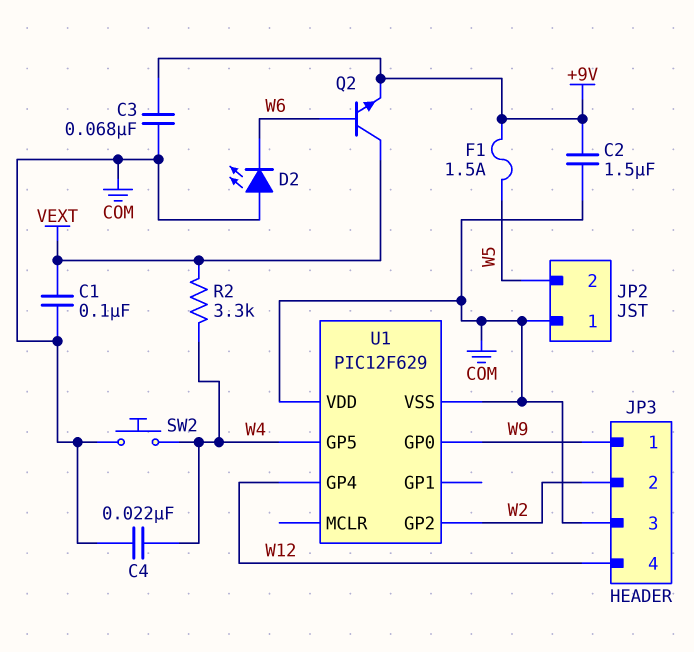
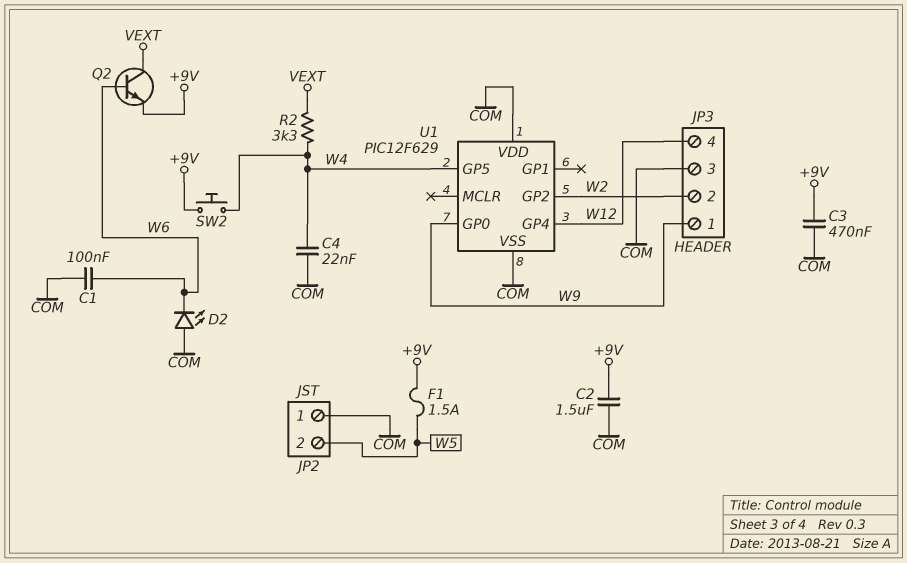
C1: 100nF (COM, VEXT) -> 100nF (COM, W6)
C3: 68nF (+9V, COM) -> 470nF (+9V, COM)
SW2: button (COM, W4) -> button (+9V, W4)

